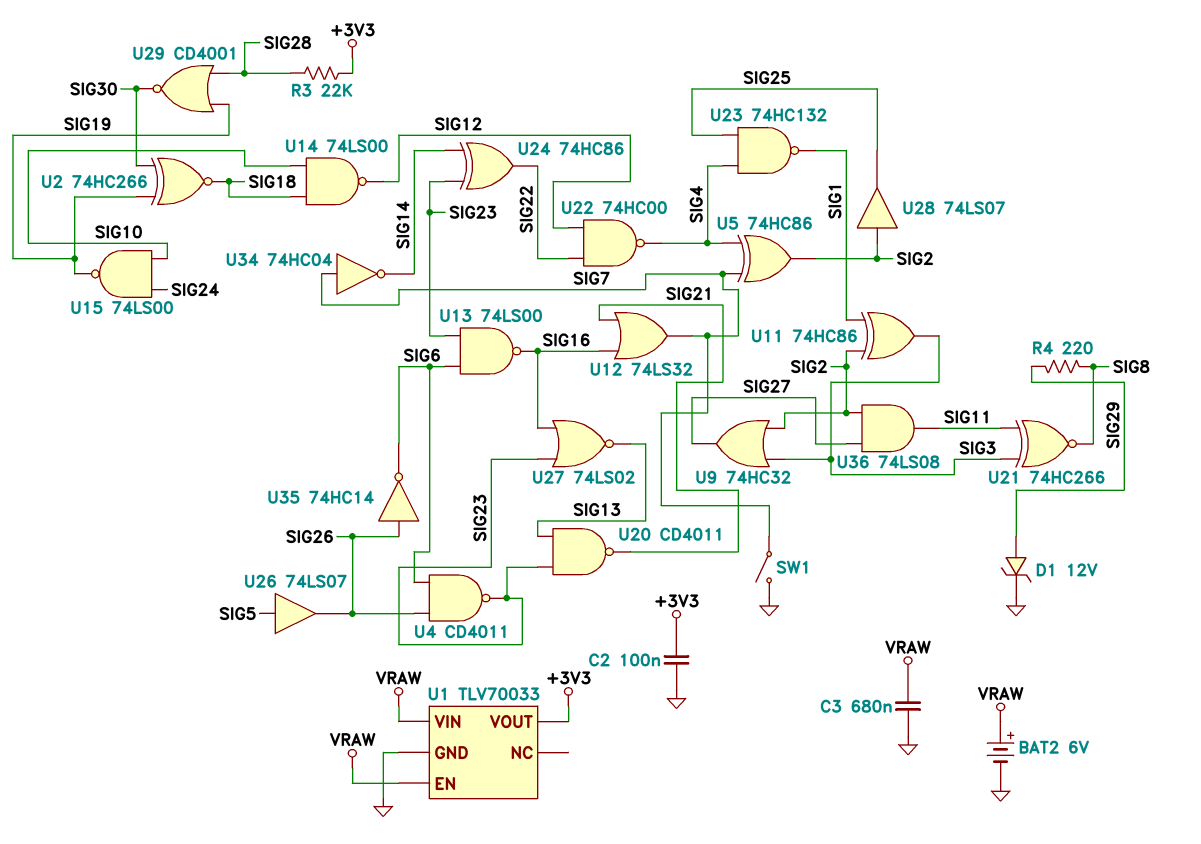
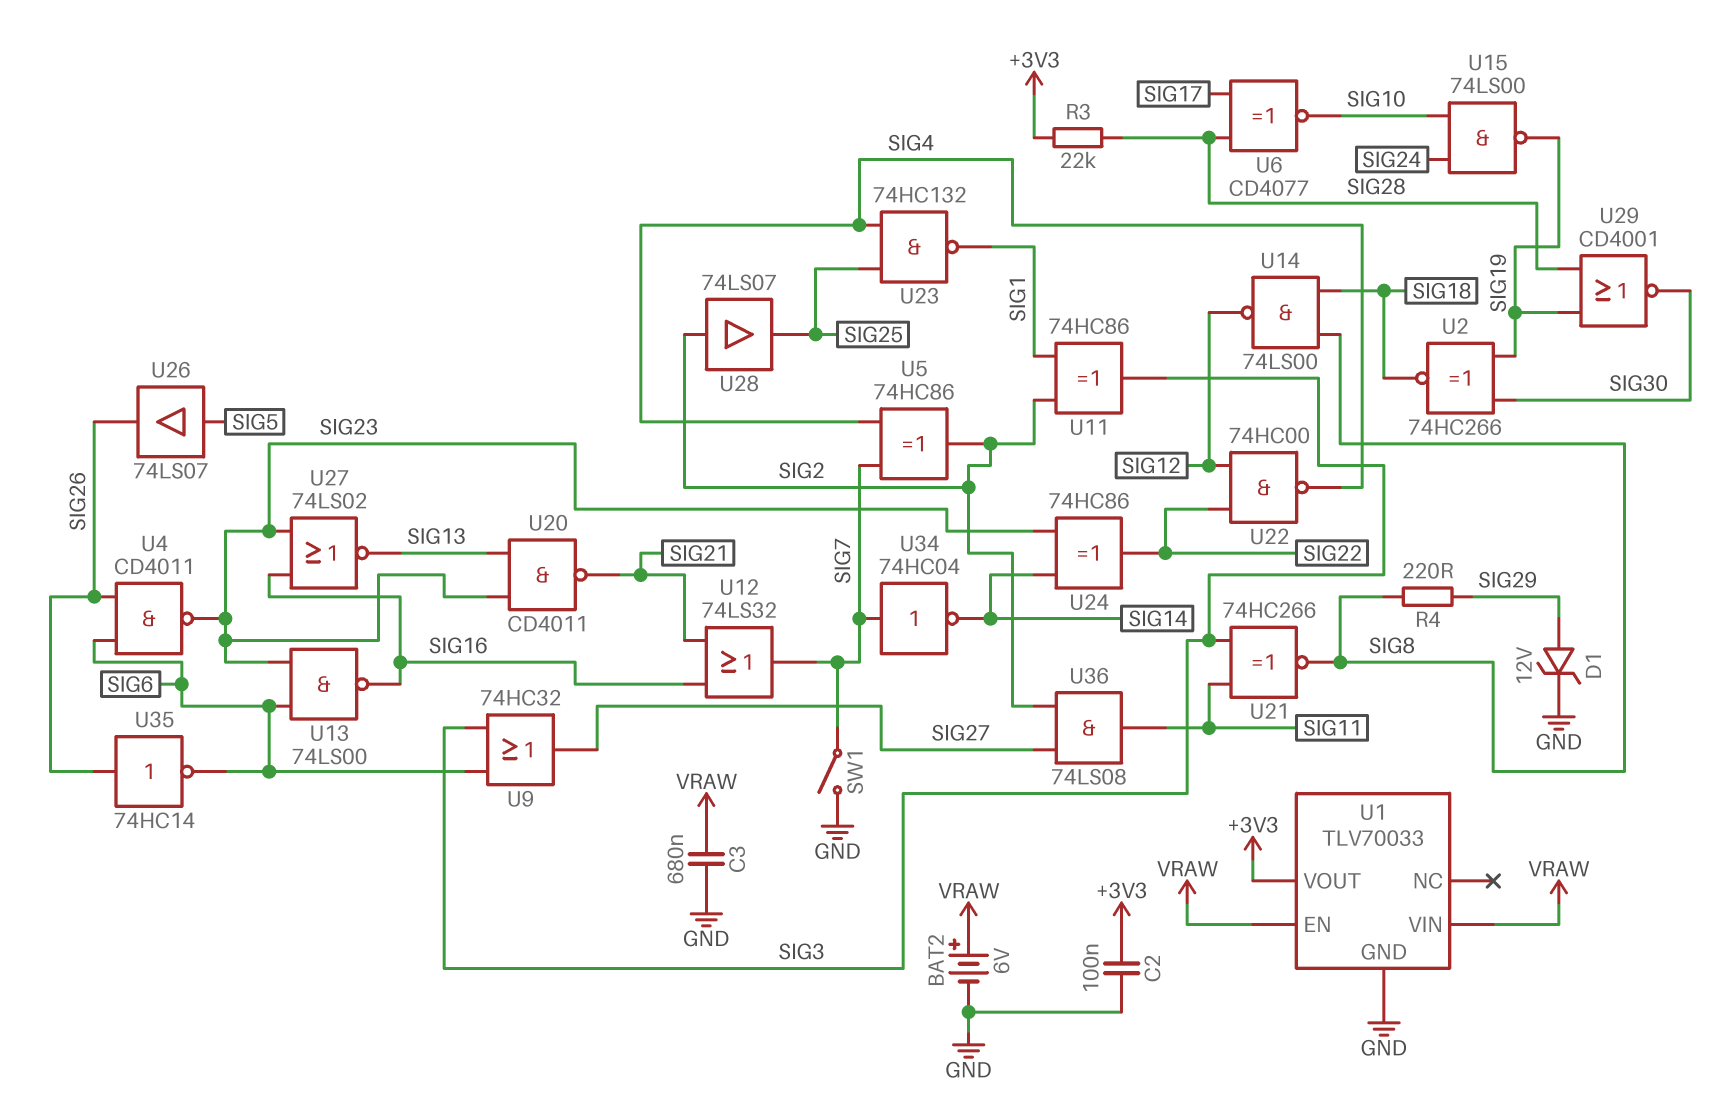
U6: none -> XNOR CD4077 (in SIG17, in SIG28, out SIG10)
U9: OR 74HC32 (in SIG2, in SIG3, out SIG27) -> OR 74HC32 (in SIG3, in SIG6, out SIG27)
U14: NAND 74LS00 (in SIG10, in SIG18, out SIG12) -> NAND 74LS00 (in SIG8, in SIG18, out SIG12)

